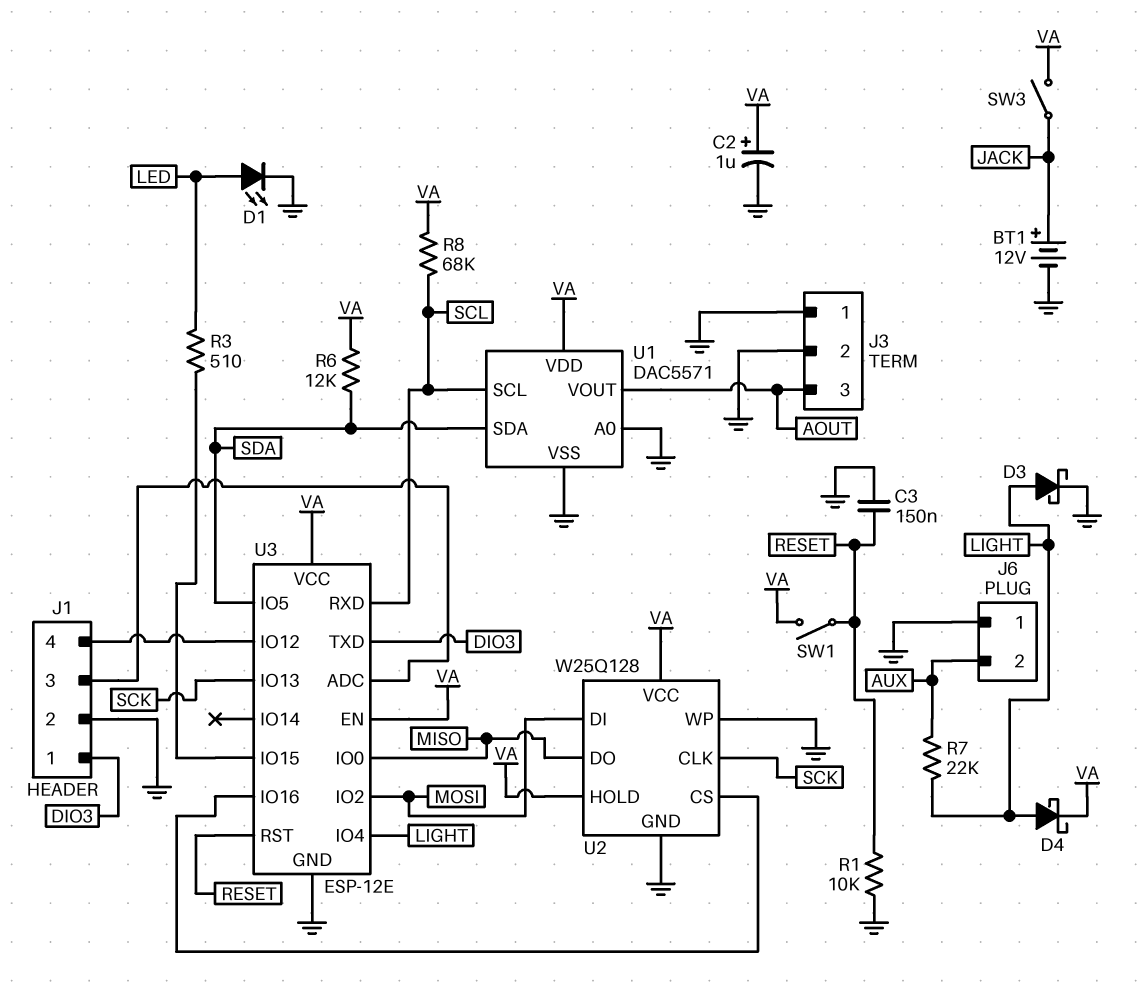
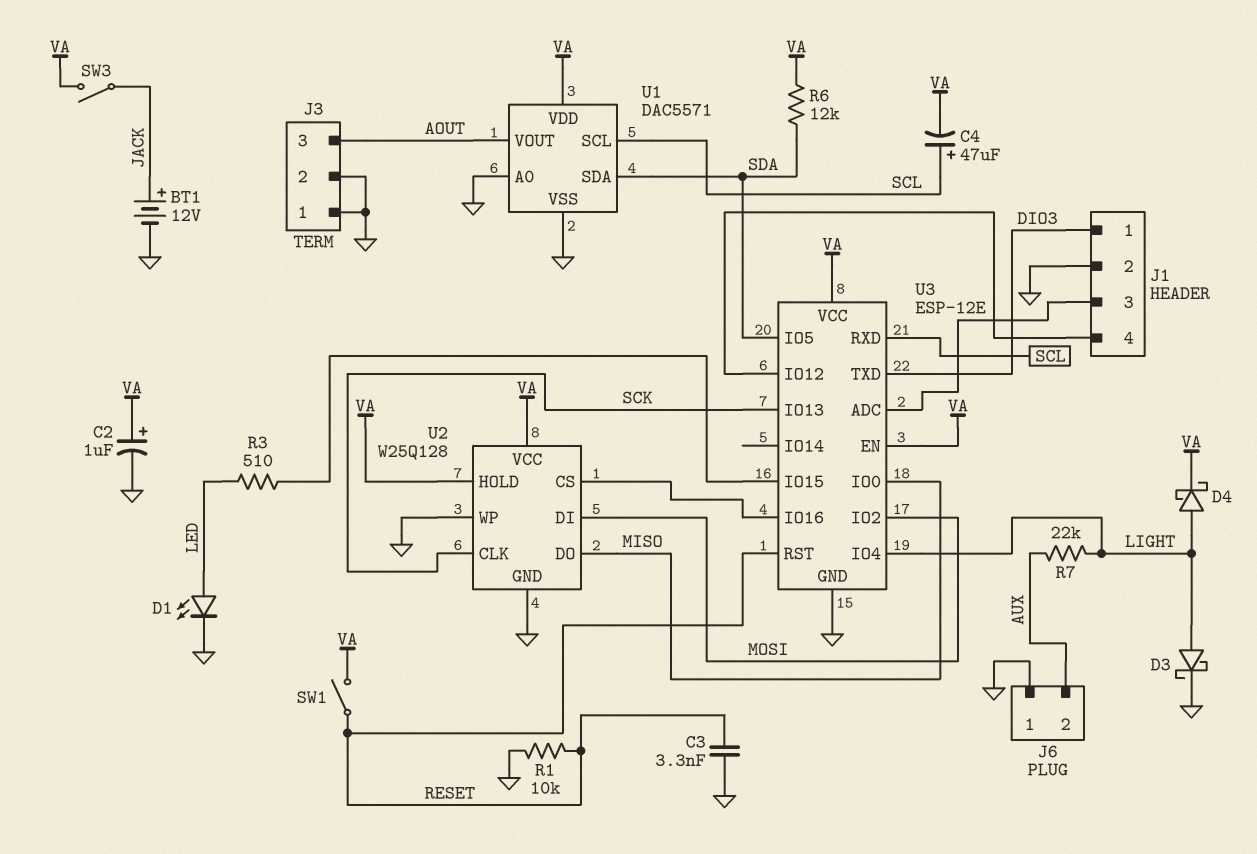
C3: 150nF (GND, RESET) -> 3.3nF (GND, RESET)
C4: none -> 47uF (plus SCL, minus VA)
R8: 68k (SCL, VA) -> none

